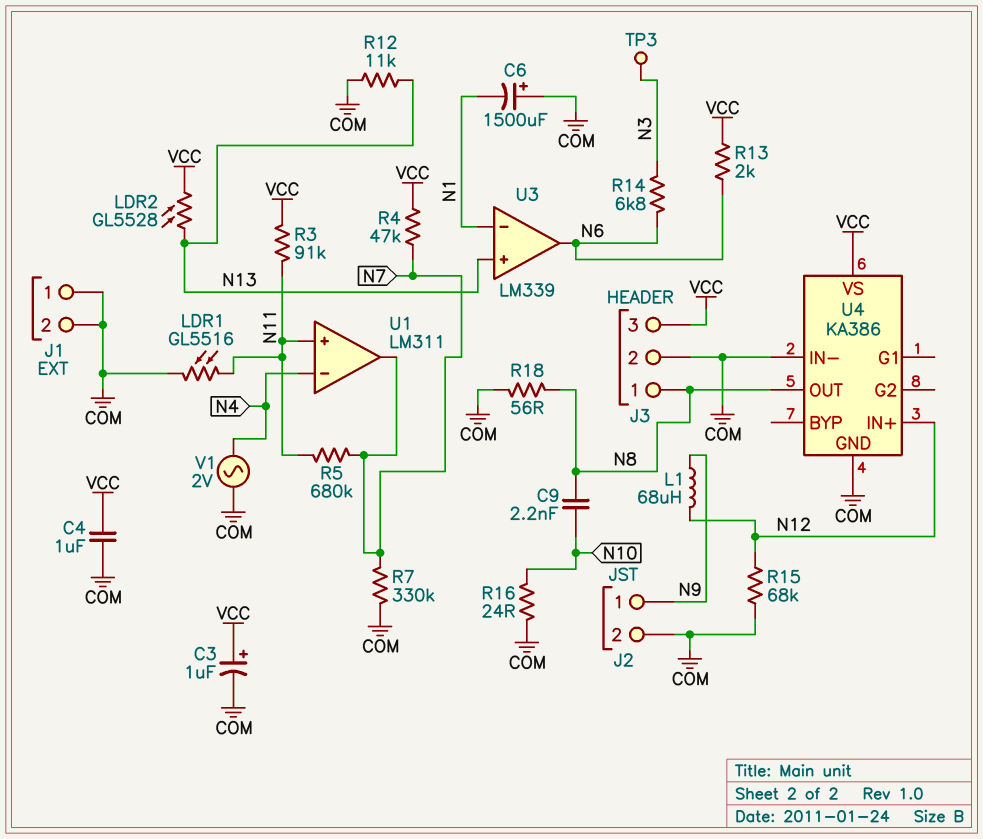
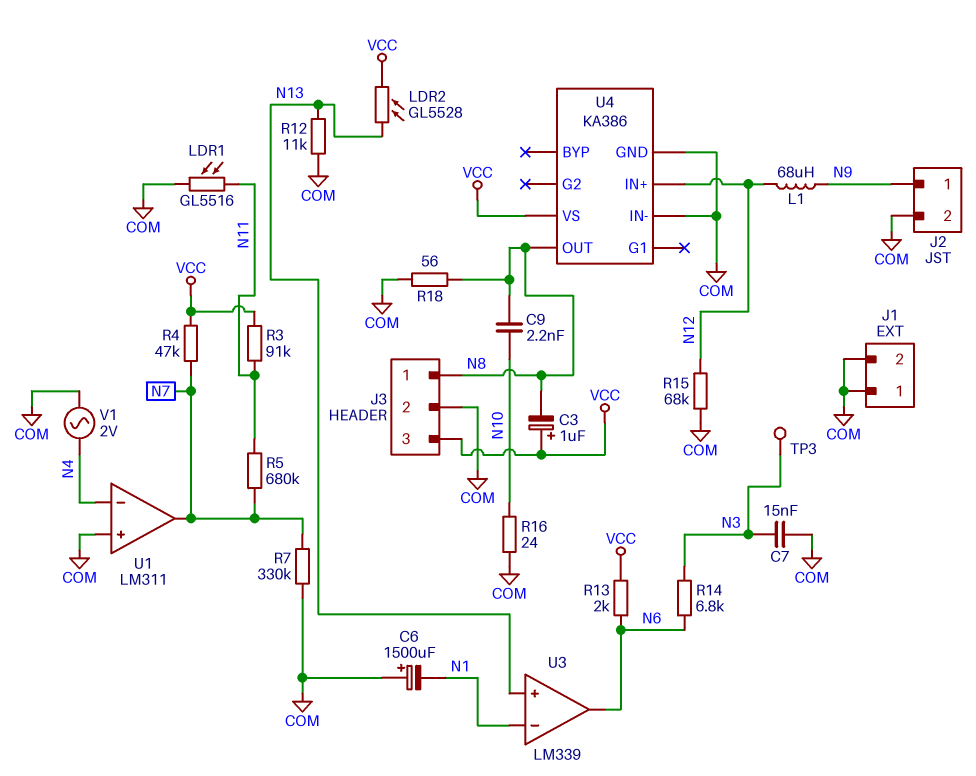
C3: 1uF (plus VCC, minus COM) -> 1uF (plus VCC, minus N8)
C4: 1uF (COM, VCC) -> none
C7: none -> 15nF (COM, N3)
U1 pin in+: N11 -> COM

